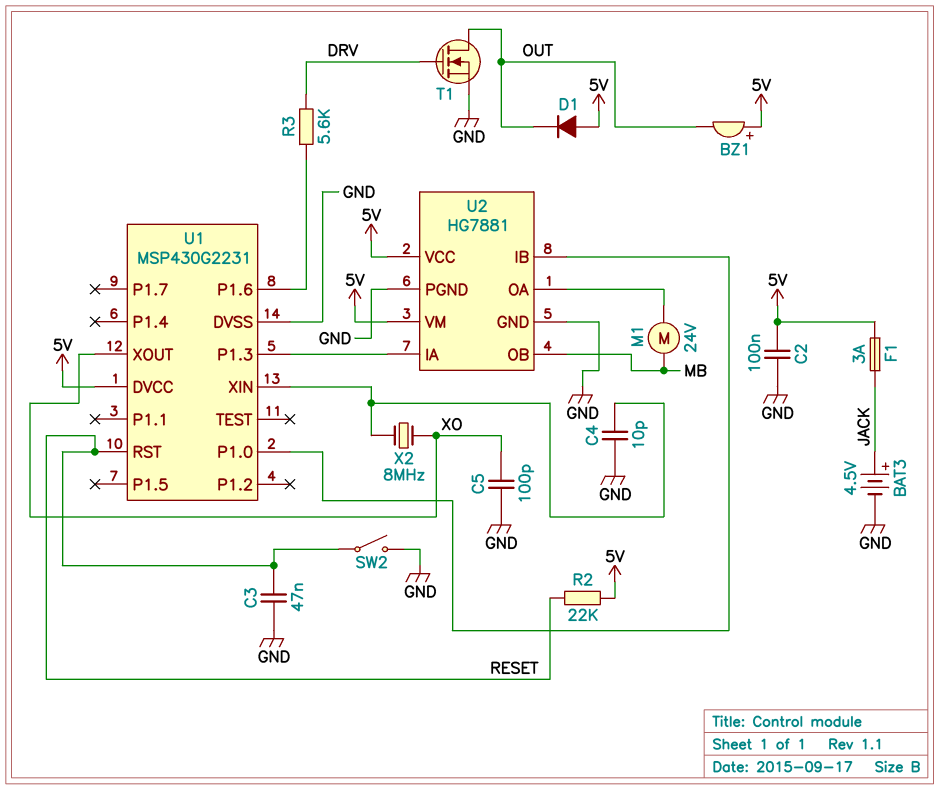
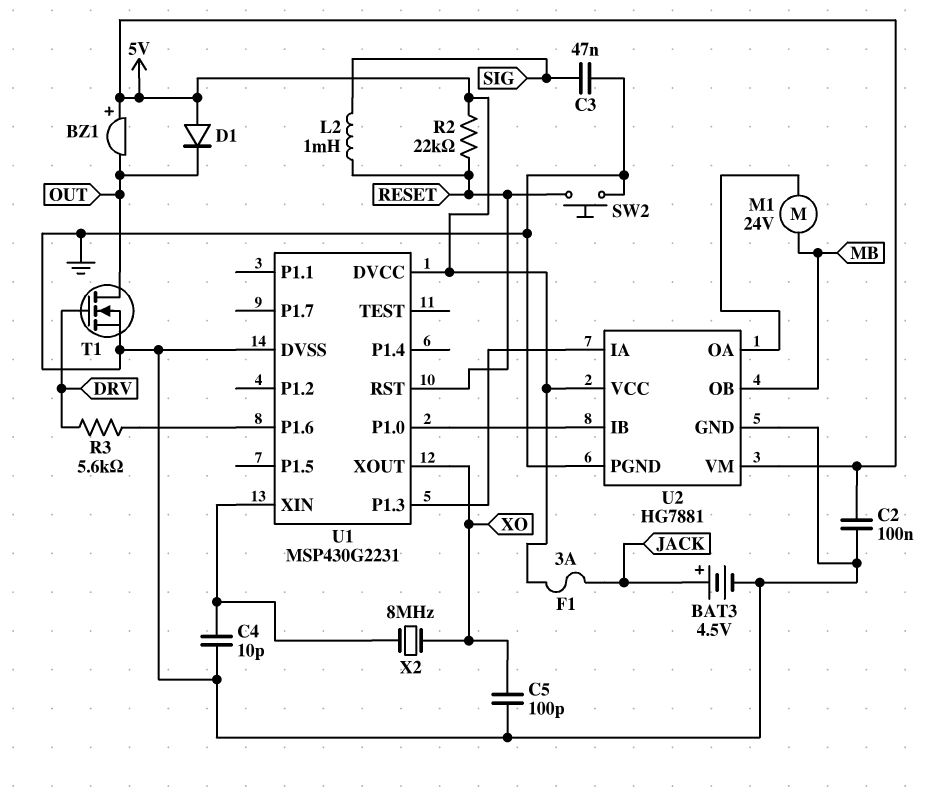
C3: 47nF (GND, RESET) -> 47nF (GND, SIG)
L2: none -> 1mH (RESET, SIG)
SW2: switch (GND, RESET) -> button (GND, RESET)

